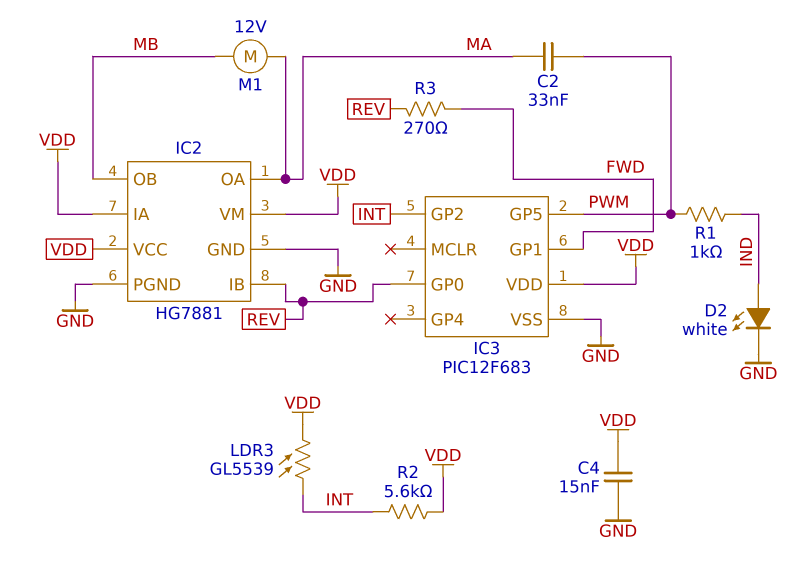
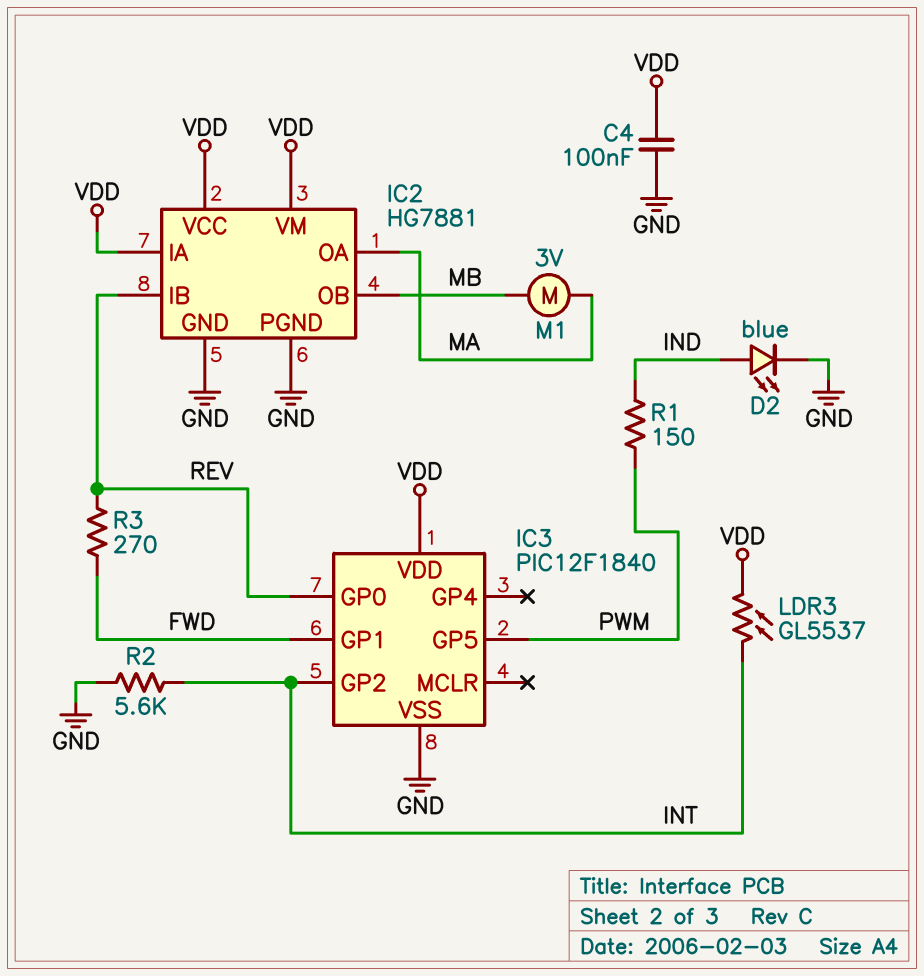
C2: 33nF (MA, PWM) -> none
C4: 15nF (GND, VDD) -> 100nF (GND, VDD)
D2: LED white (A IND, K GND) -> LED blue (A IND, K GND)
IC3: PIC12F683 -> PIC12F1840
LDR3: GL5539 (INT, VDD) -> GL5537 (INT, VDD)
M1: motor 12V (MA, MB) -> motor 3V (MA, MB)
R1: 1k (IND, PWM) -> 150 (IND, PWM)
R2: 5.6k (INT, VDD) -> 5.6k (GND, INT)

